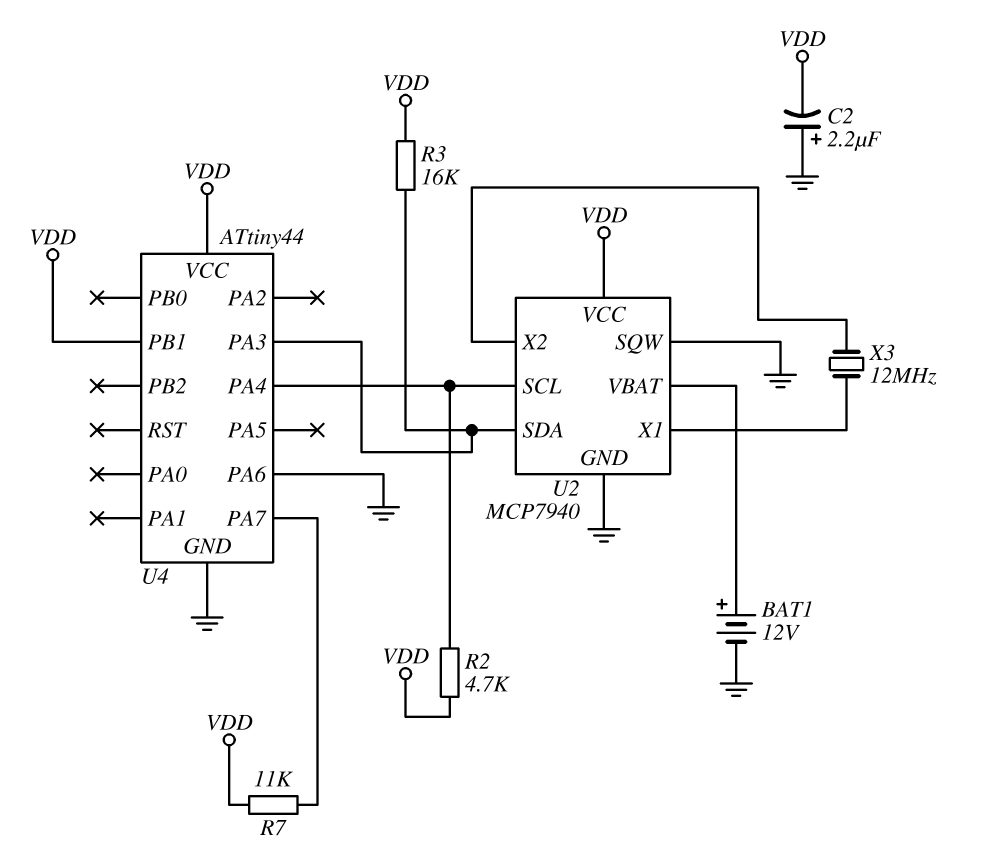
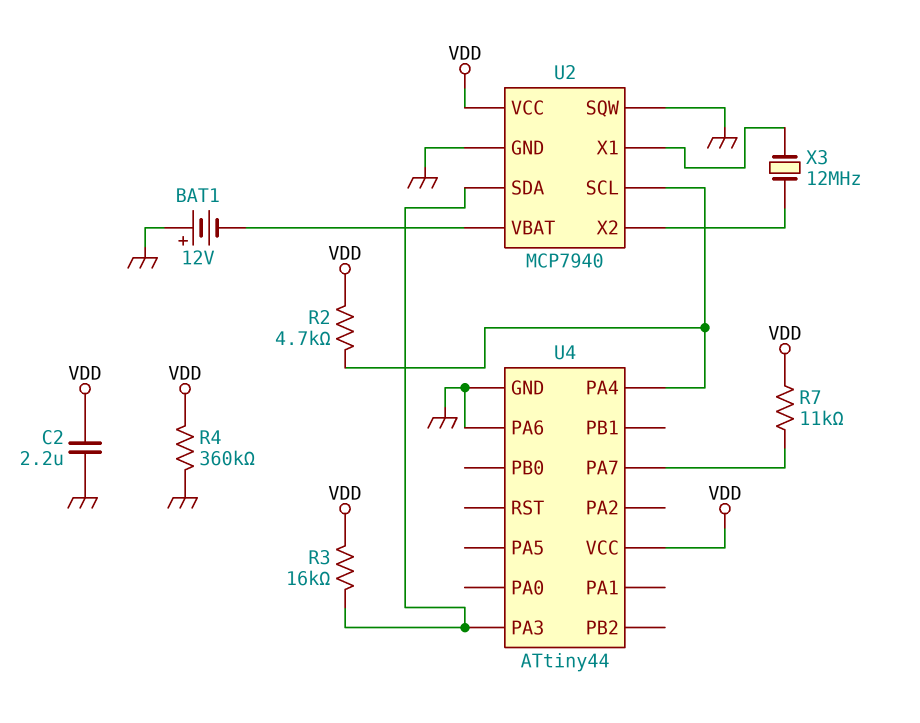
BAT1: 12V (plus U2/VBAT, minus GND) -> 12V (plus GND, minus U2/VBAT)
C2: 2.2uF (plus GND, minus VDD) -> 2.2uF (GND, VDD)
R4: none -> 360k (GND, VDD)
U4 pin PB1: VDD -> none

